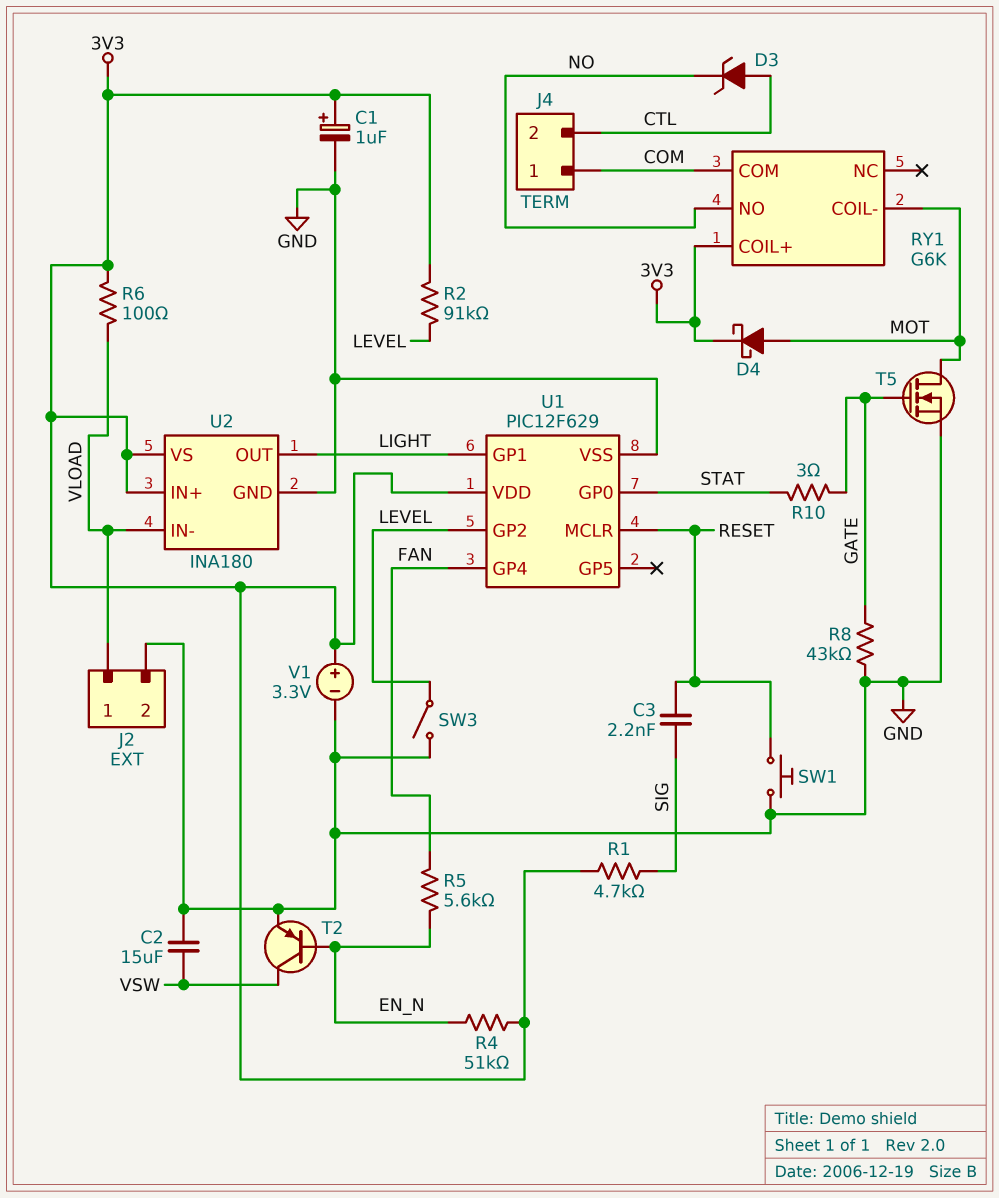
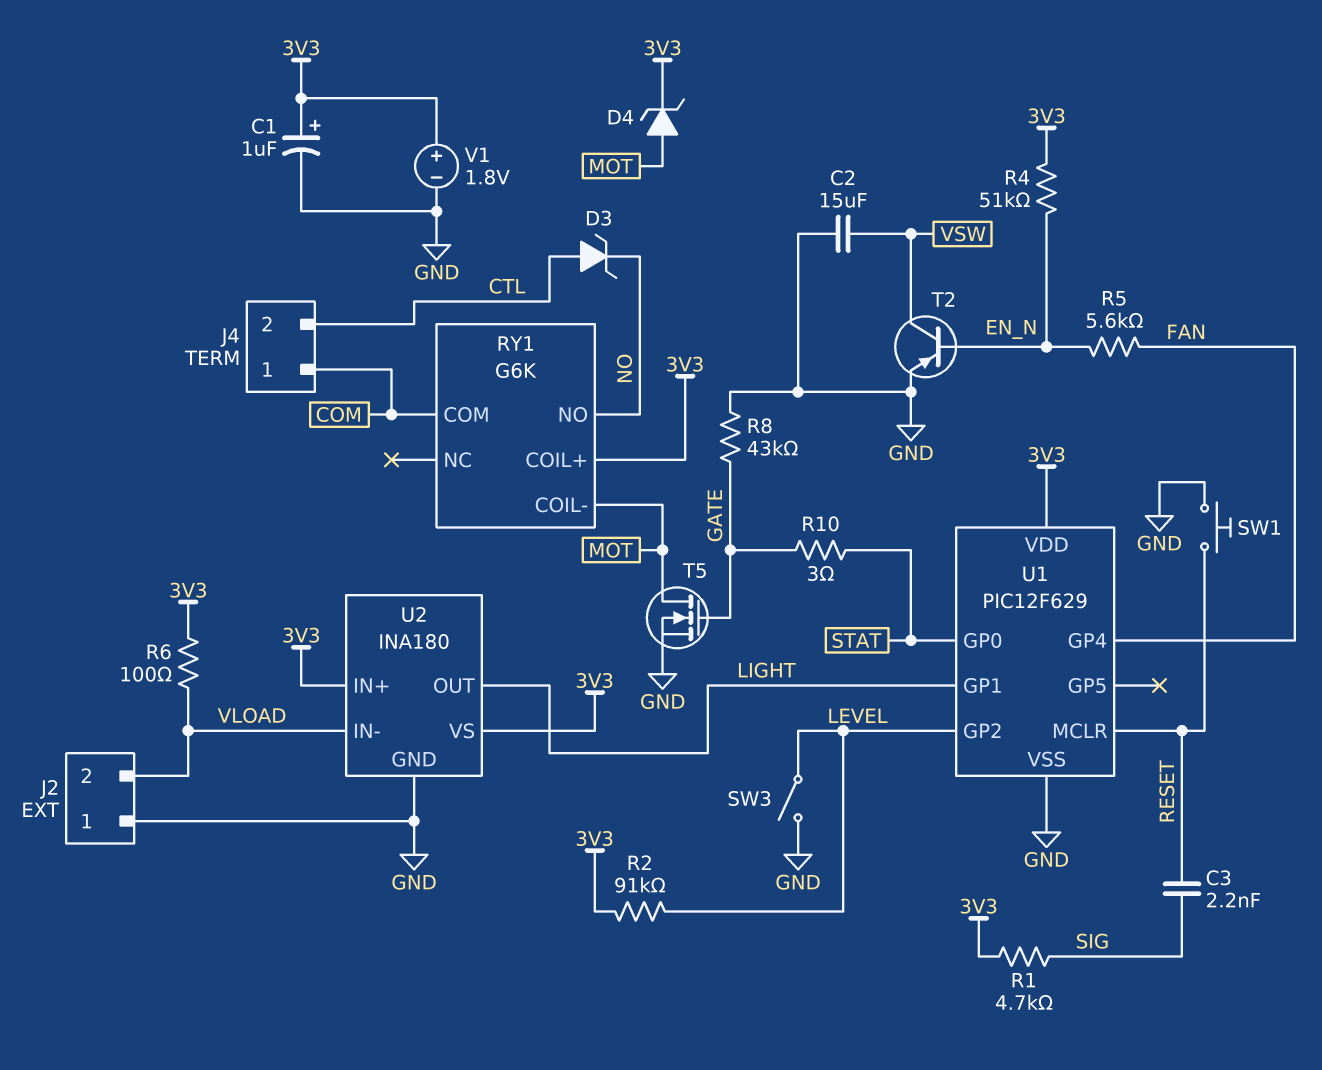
D4: schottky (A MOT, K 3V3) -> zener (A MOT, K 3V3)
J2 pin 1: VLOAD -> GND
J2 pin 2: GND -> VLOAD
V1: 3.3V (plus 3V3, minus GND) -> 1.8V (plus 3V3, minus GND)

